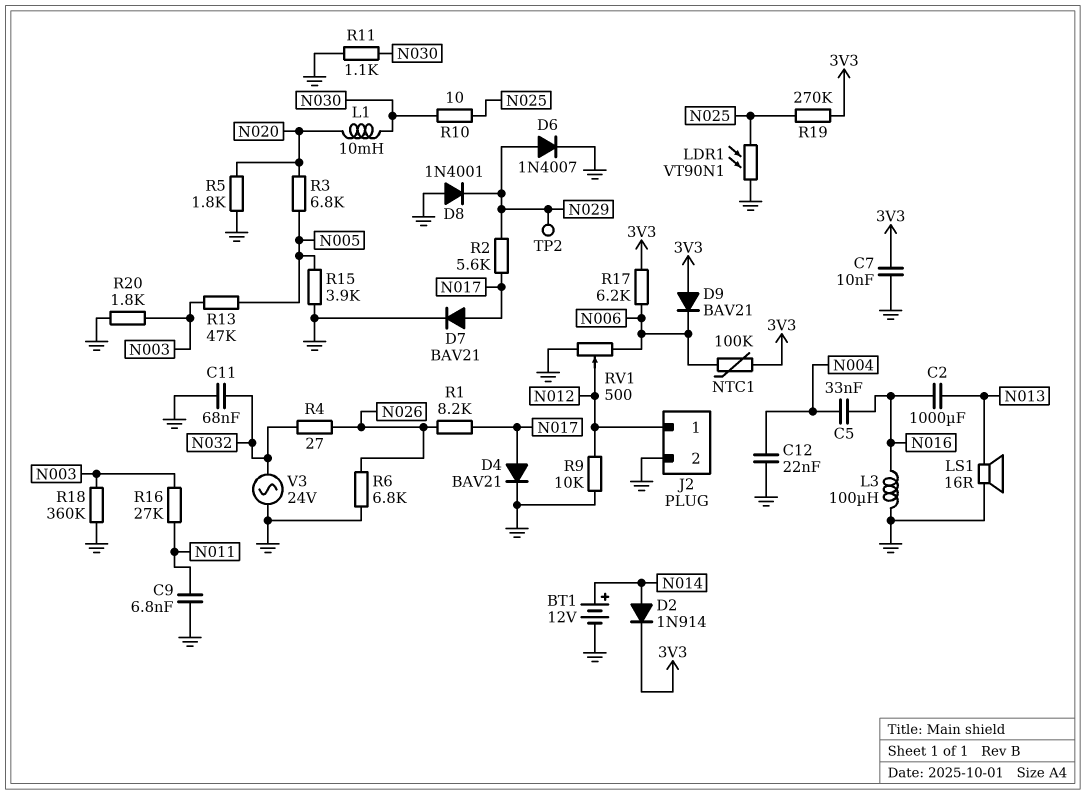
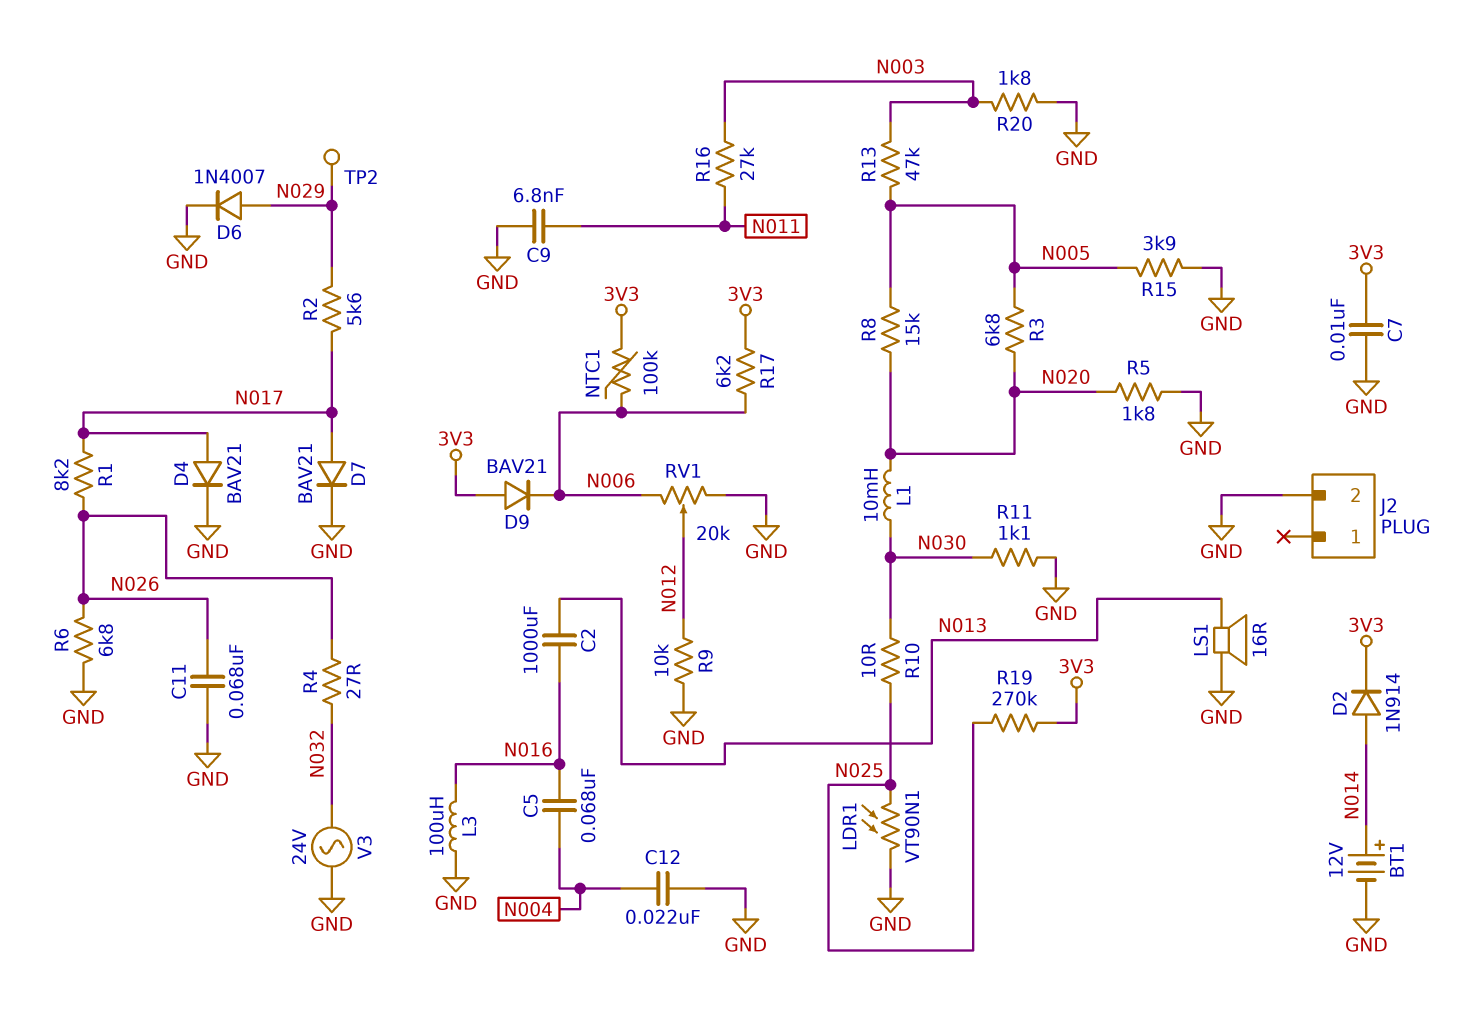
C5: 33nF (N004, N016) -> 68nF (N004, N016)
C11: 68nF (GND, N032) -> 68nF (GND, N026)
D8: diode 1N4001 (A GND, K N029) -> none
J2 pin 1: N012 -> none
R8: none -> 15k (N005, N020)
R18: 360k (GND, N003) -> none
RV1: 500 (GND, N006, wiper N012) -> 20k (GND, N006, wiper N012)

